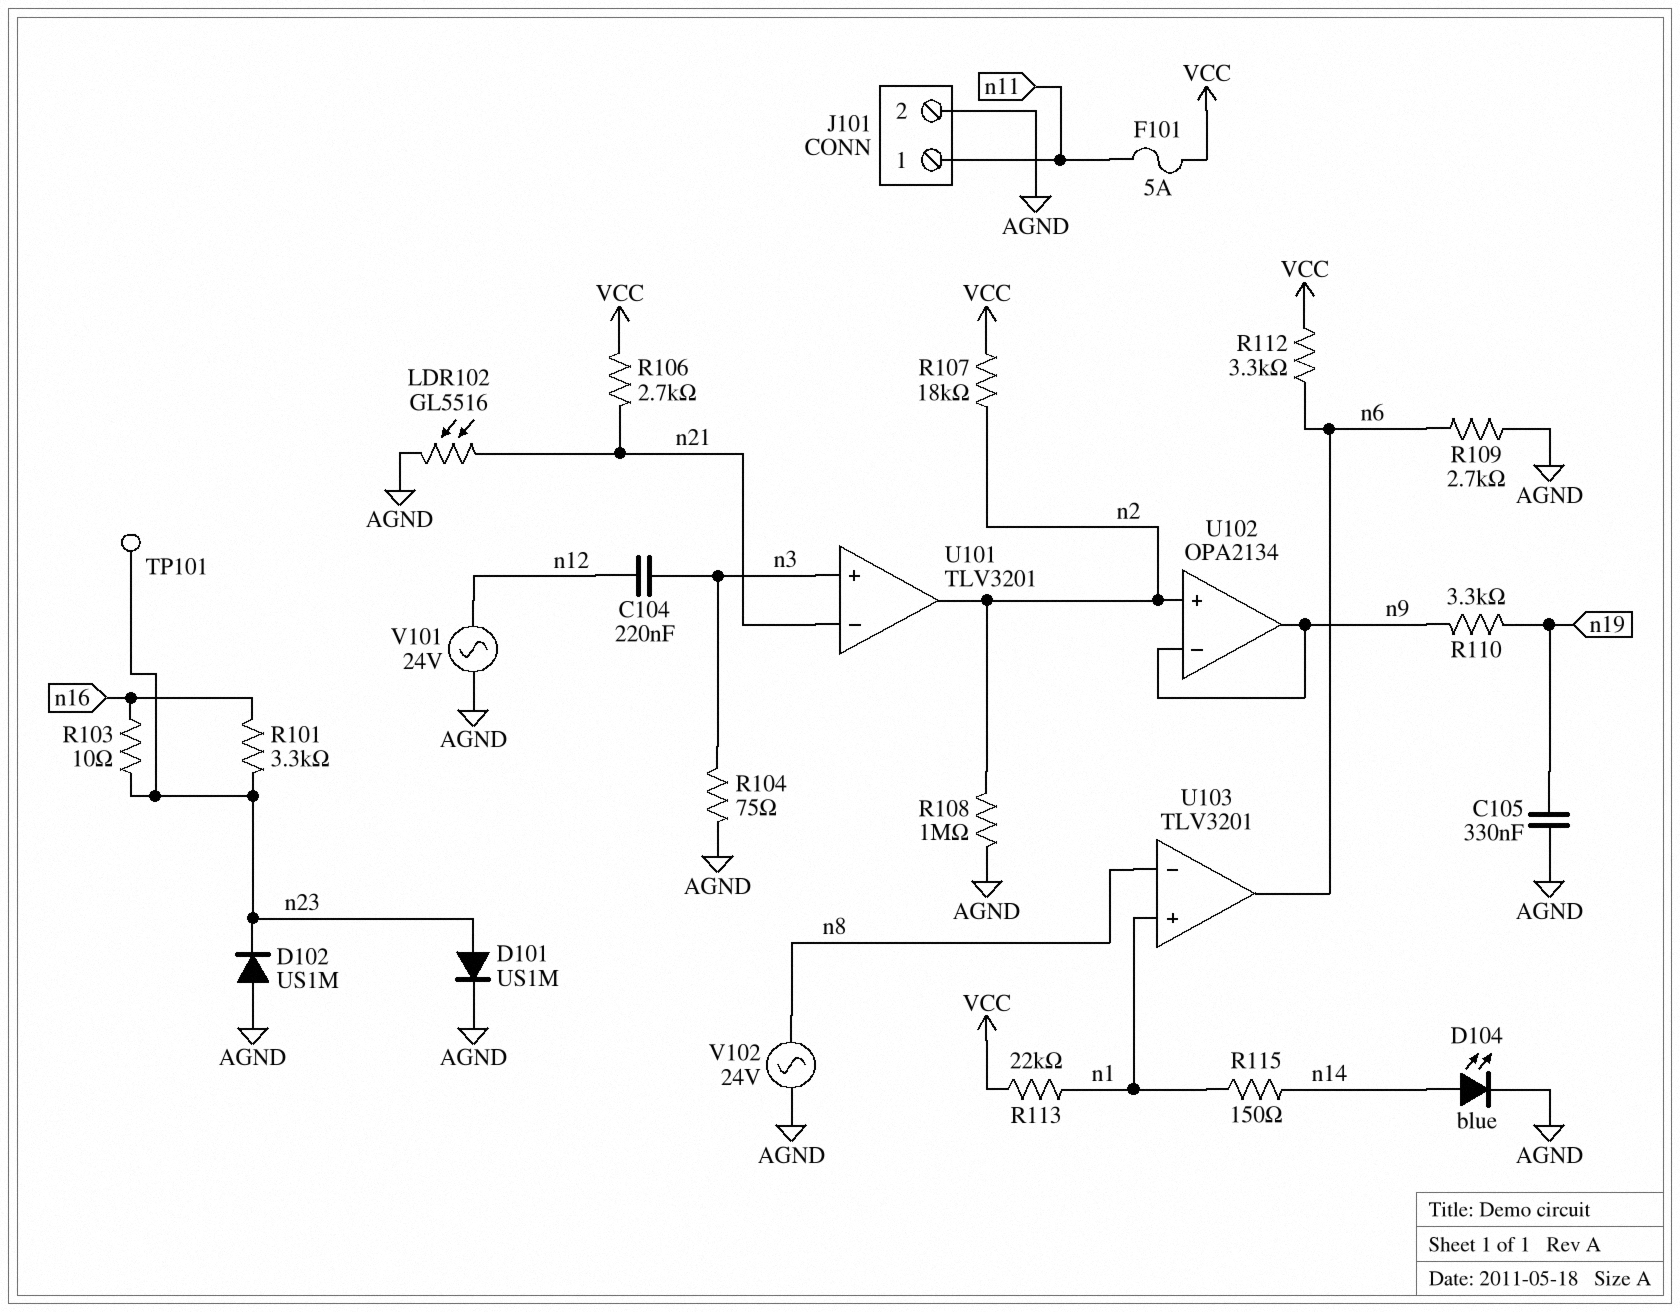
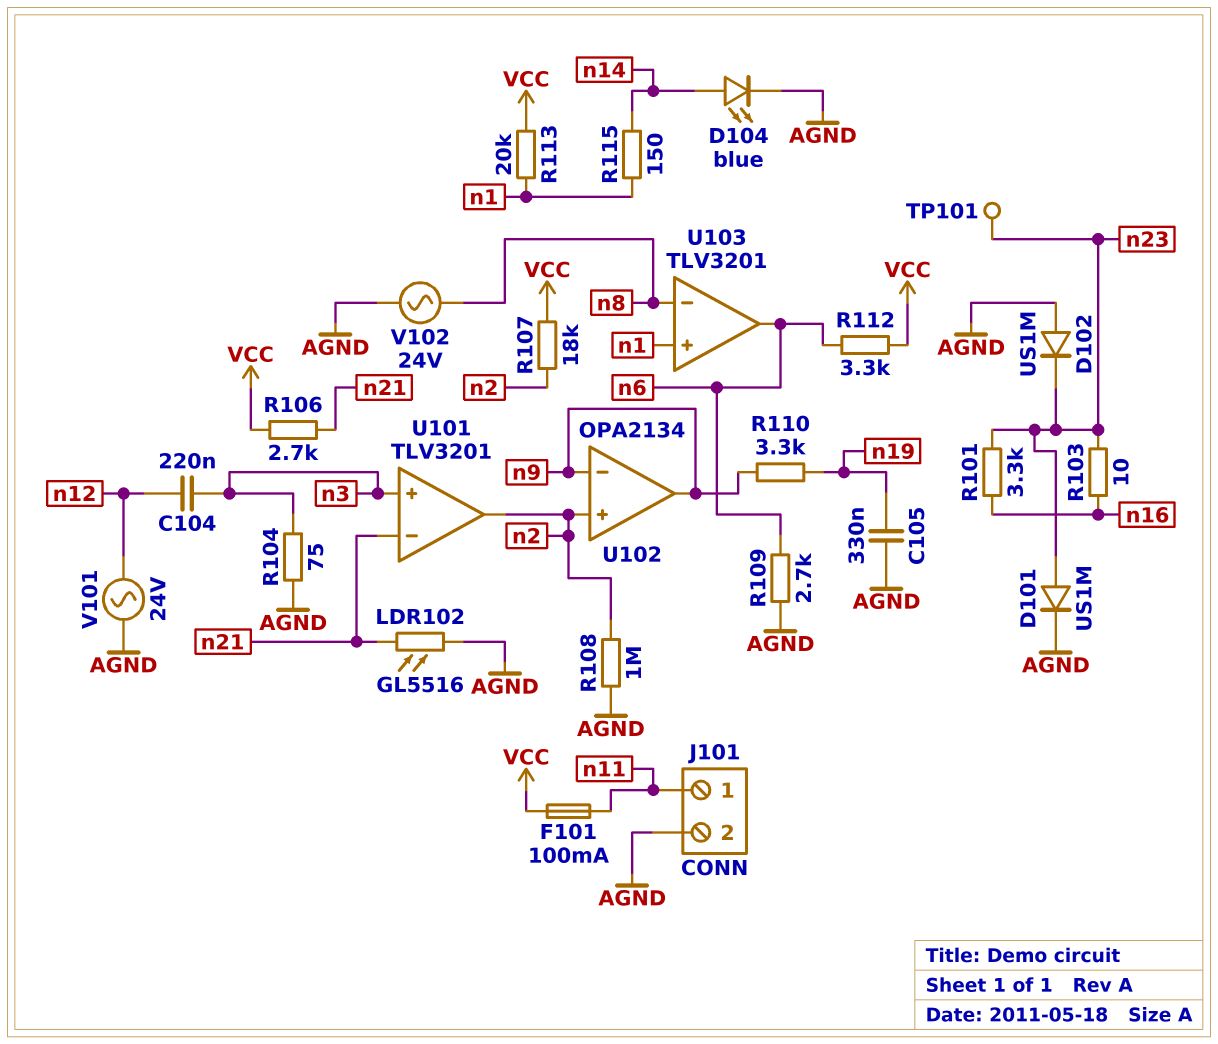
F101: 5A (VCC, n11) -> 100mA (VCC, n11)
R113: 22k (VCC, n1) -> 20k (VCC, n1)

